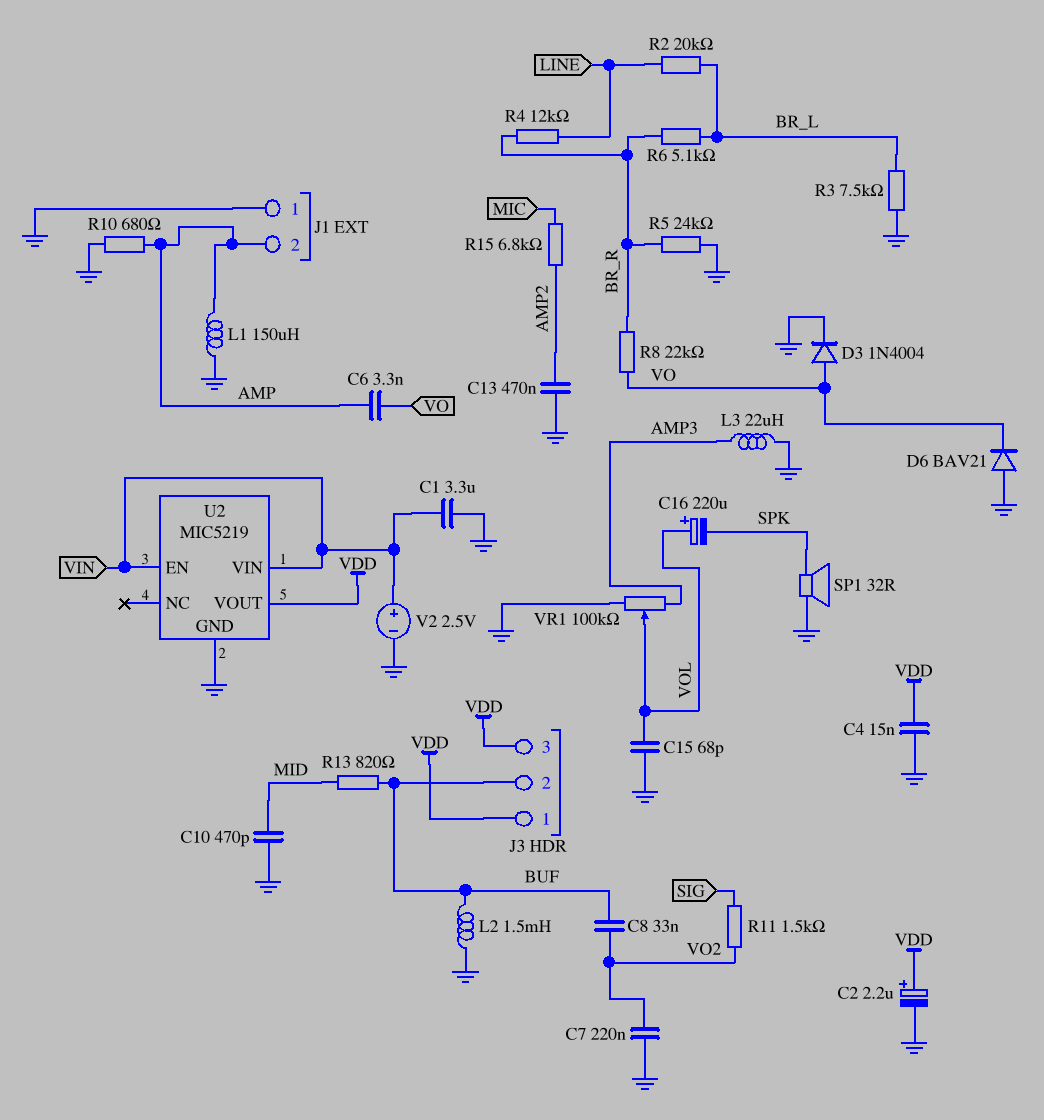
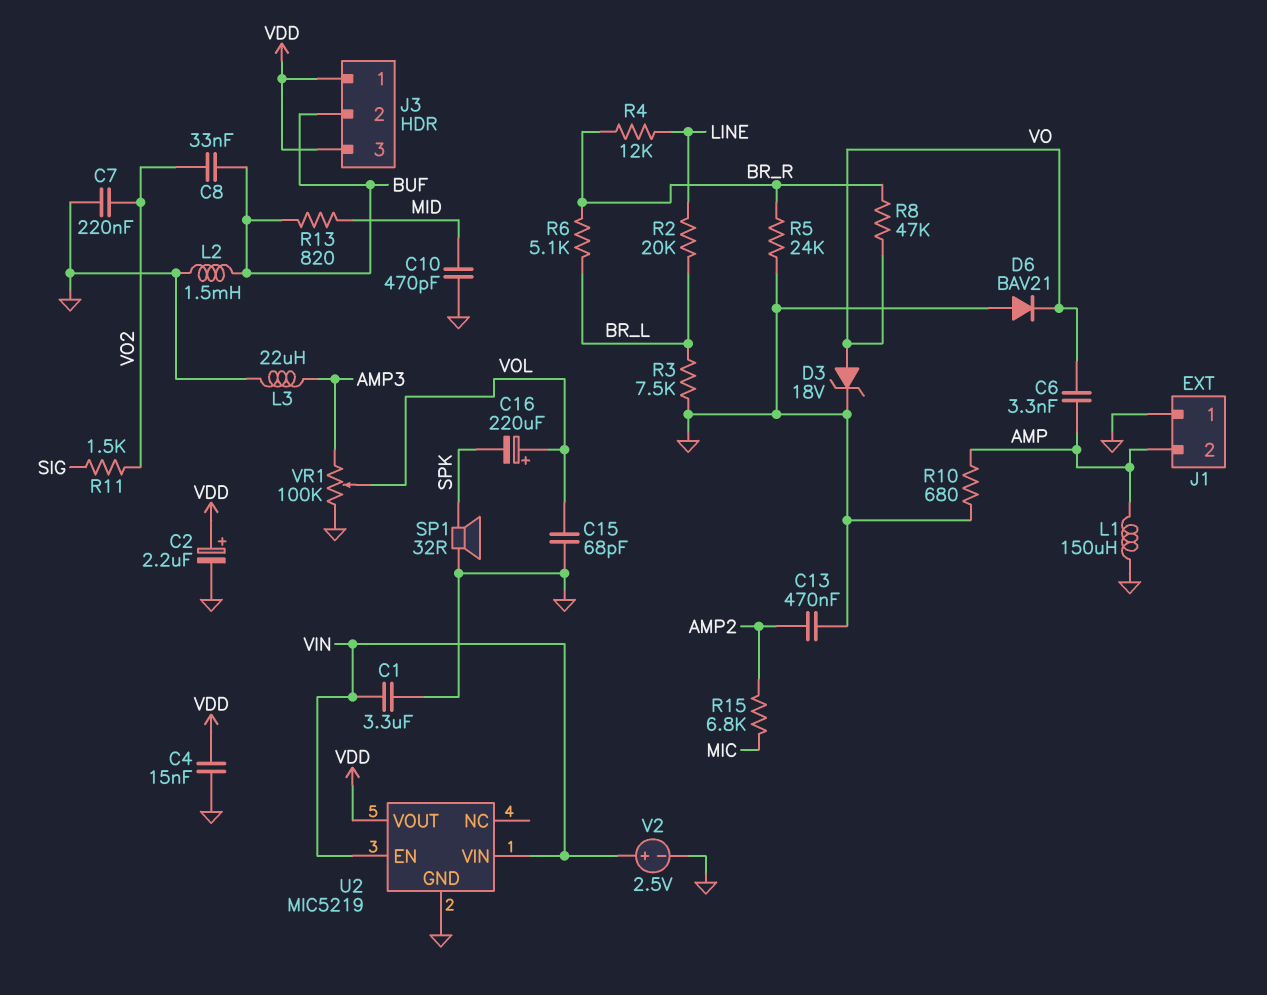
D3: diode 1N4004 (A VO, K GND) -> zener 18V (A VO, K GND)
R8: 22k (BR_R, VO) -> 47k (BR_R, VO)

